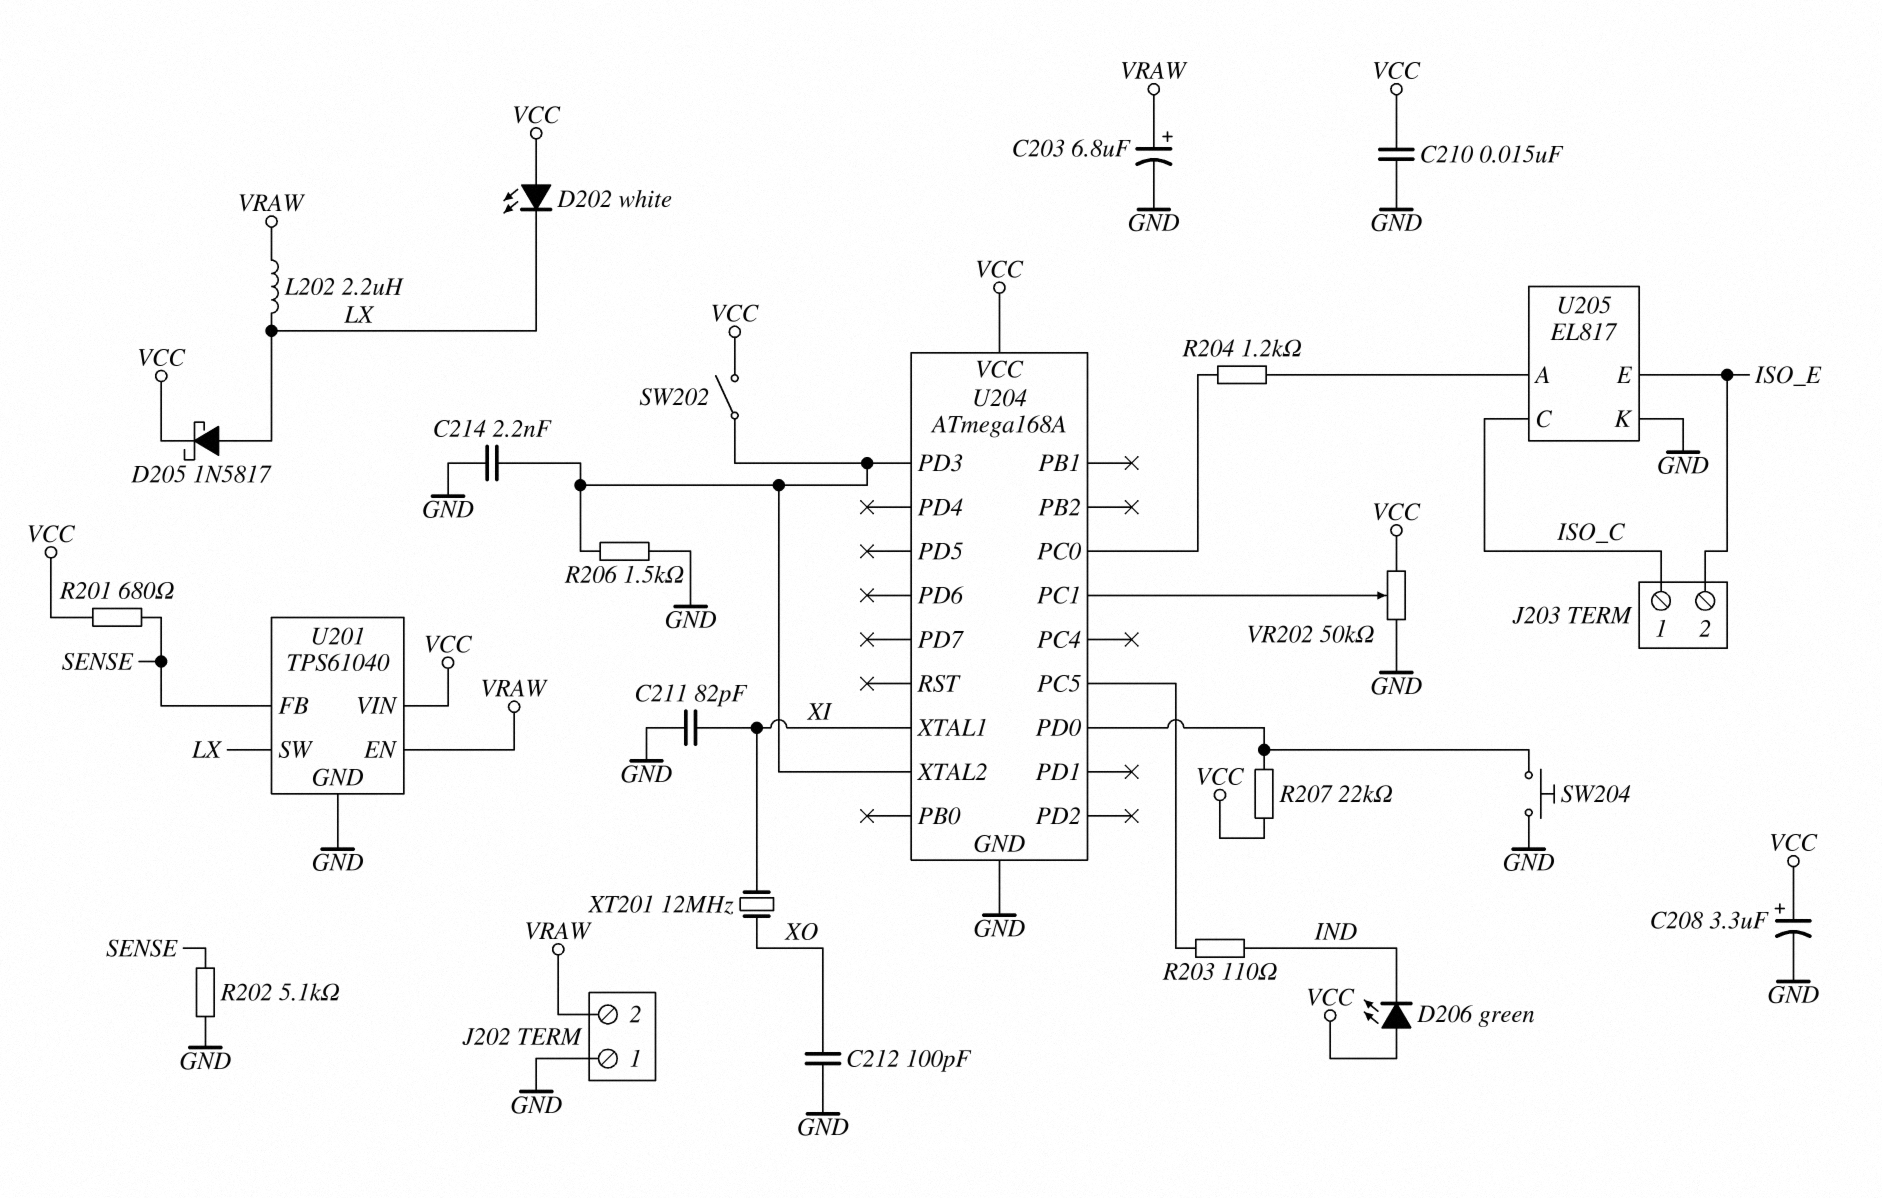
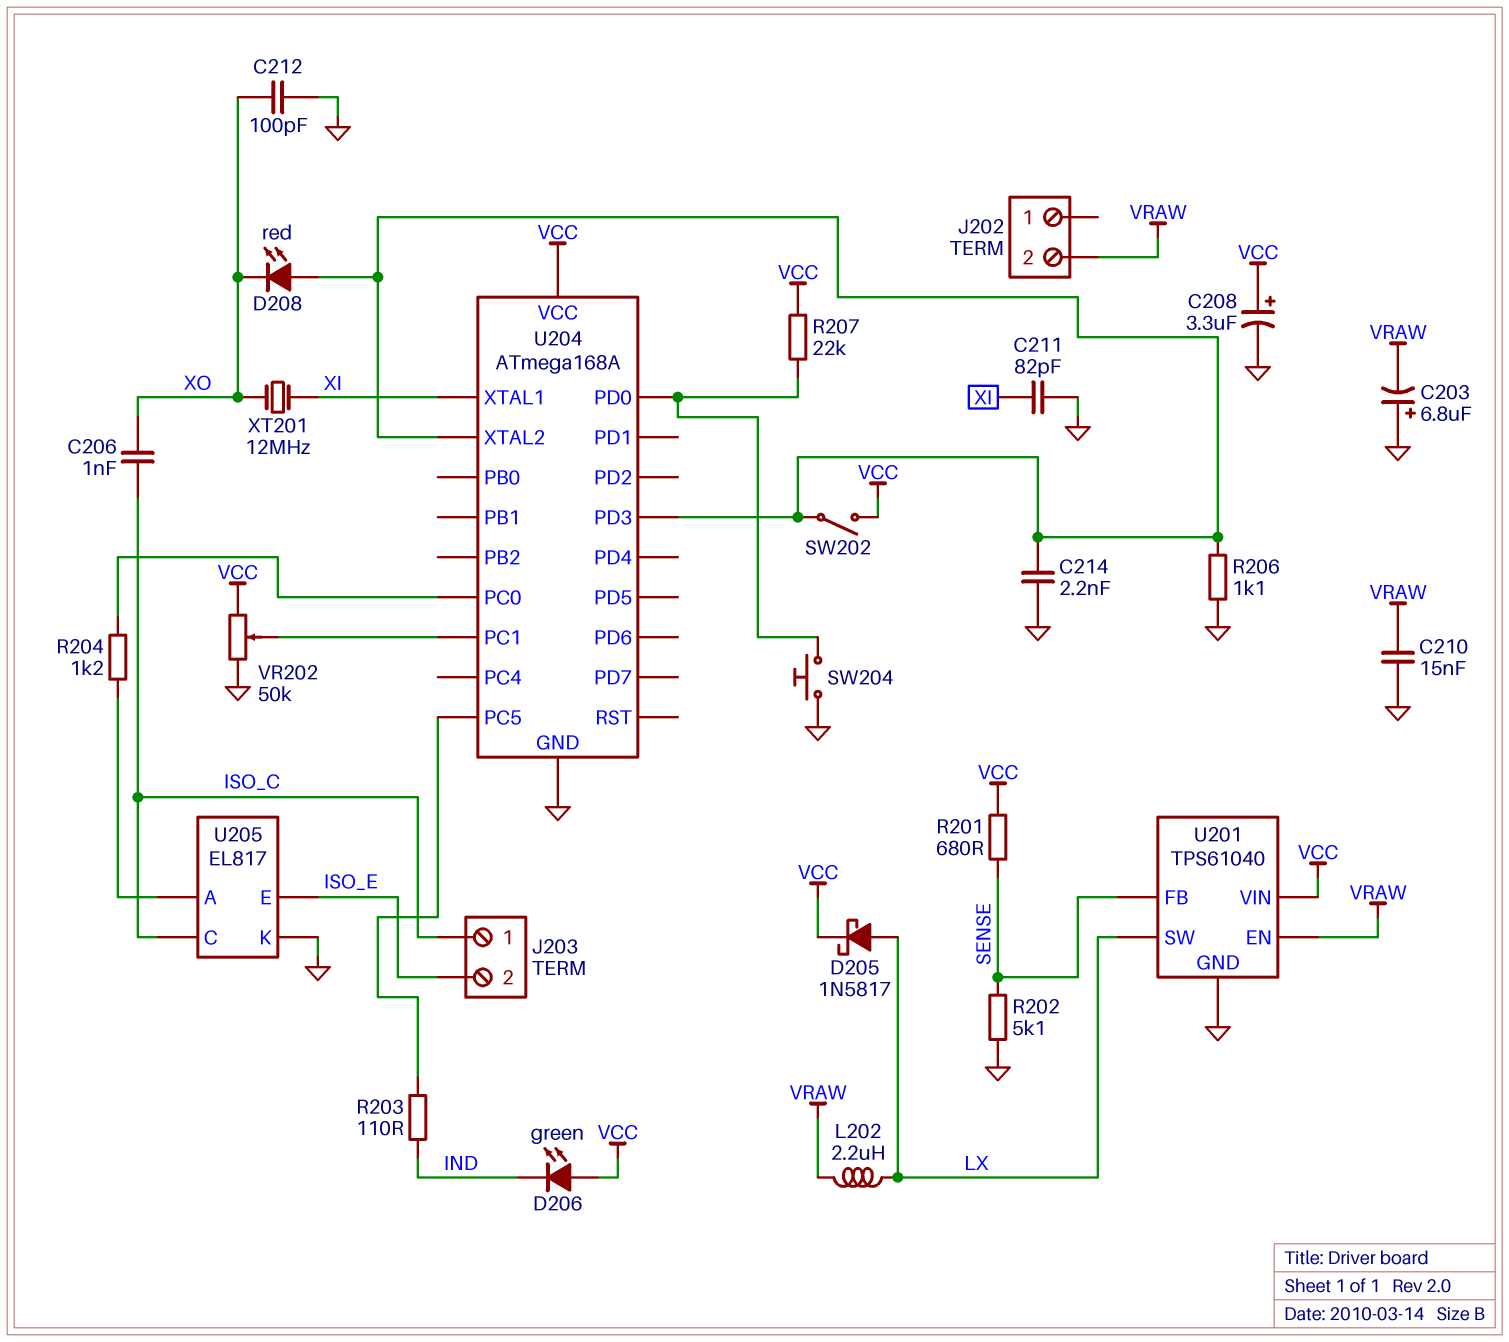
C203: 6.8uF (plus VRAW, minus GND) -> 6.8uF (plus GND, minus VRAW)
C206: none -> 1nF (ISO_C, XO)
C210: 15nF (GND, VCC) -> 15nF (GND, VRAW)
D202: LED white (A VCC, K LX) -> none
D208: none -> LED red (A U204/PD3, K XO)
J202 pin 1: GND -> none
R206: 1.5k (GND, U204/PD3) -> 1.1k (GND, U204/PD3)

